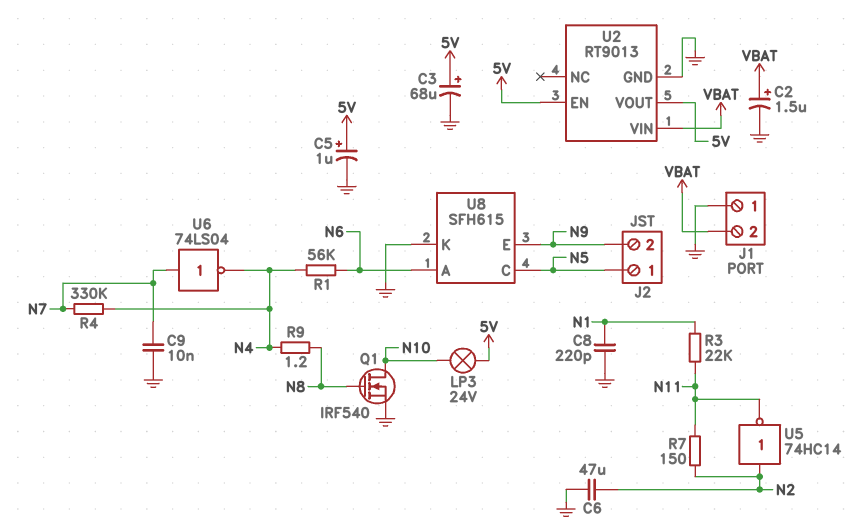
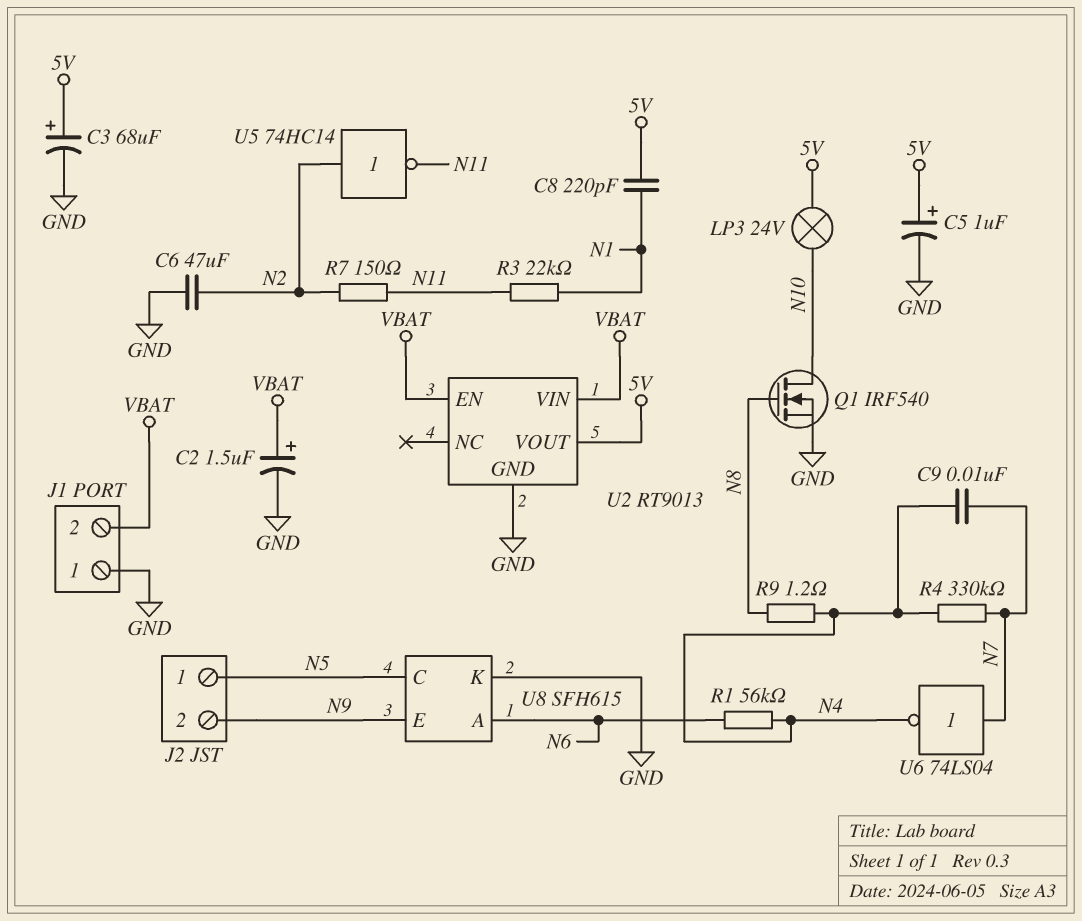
C8: 220pF (GND, N1) -> 220pF (5V, N1)
C9: 10nF (GND, N7) -> 10nF (N4, N7)
U2 pin EN: 5V -> VBAT

